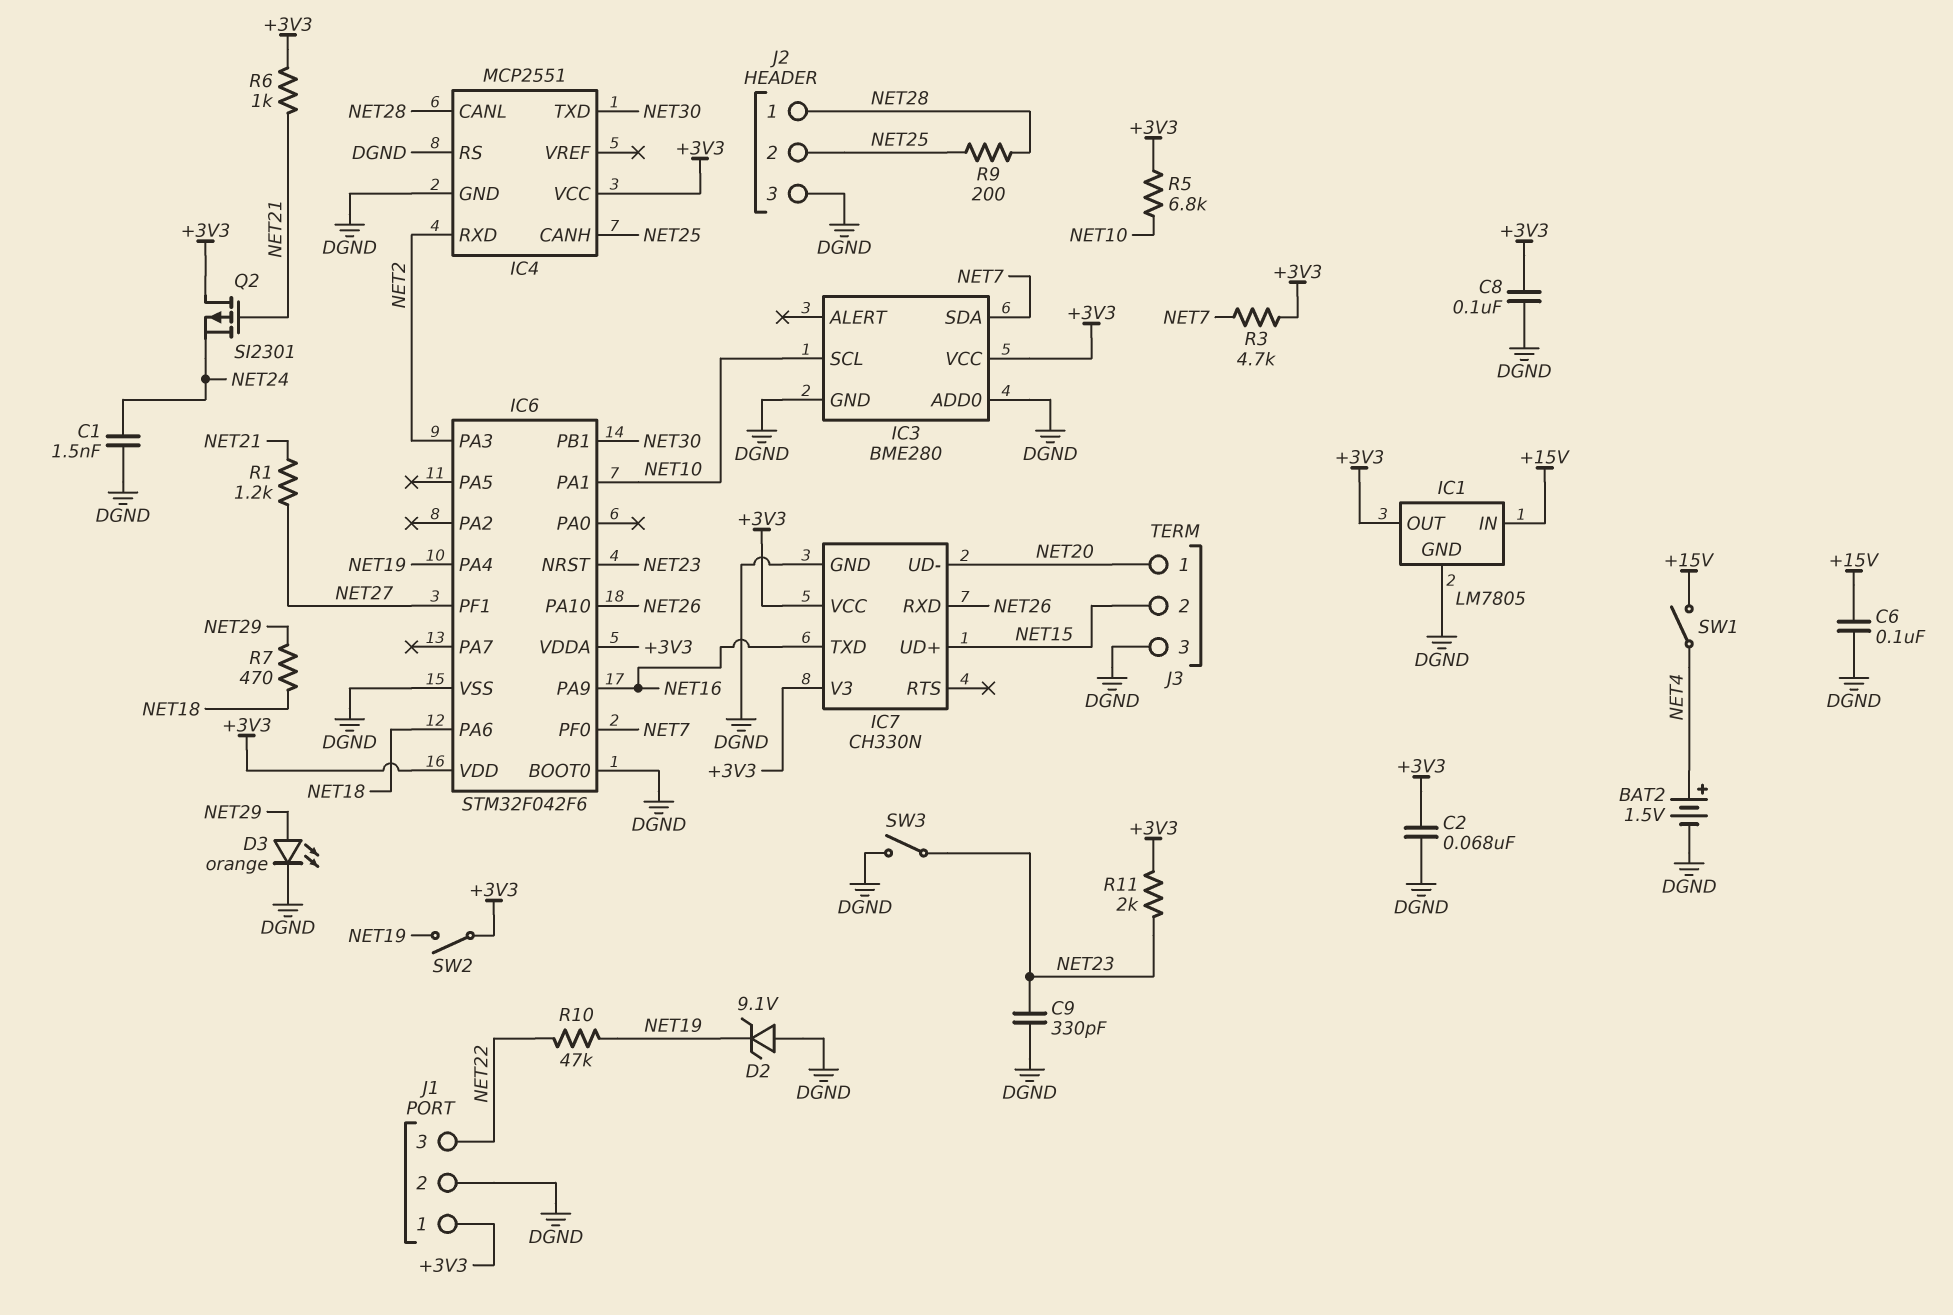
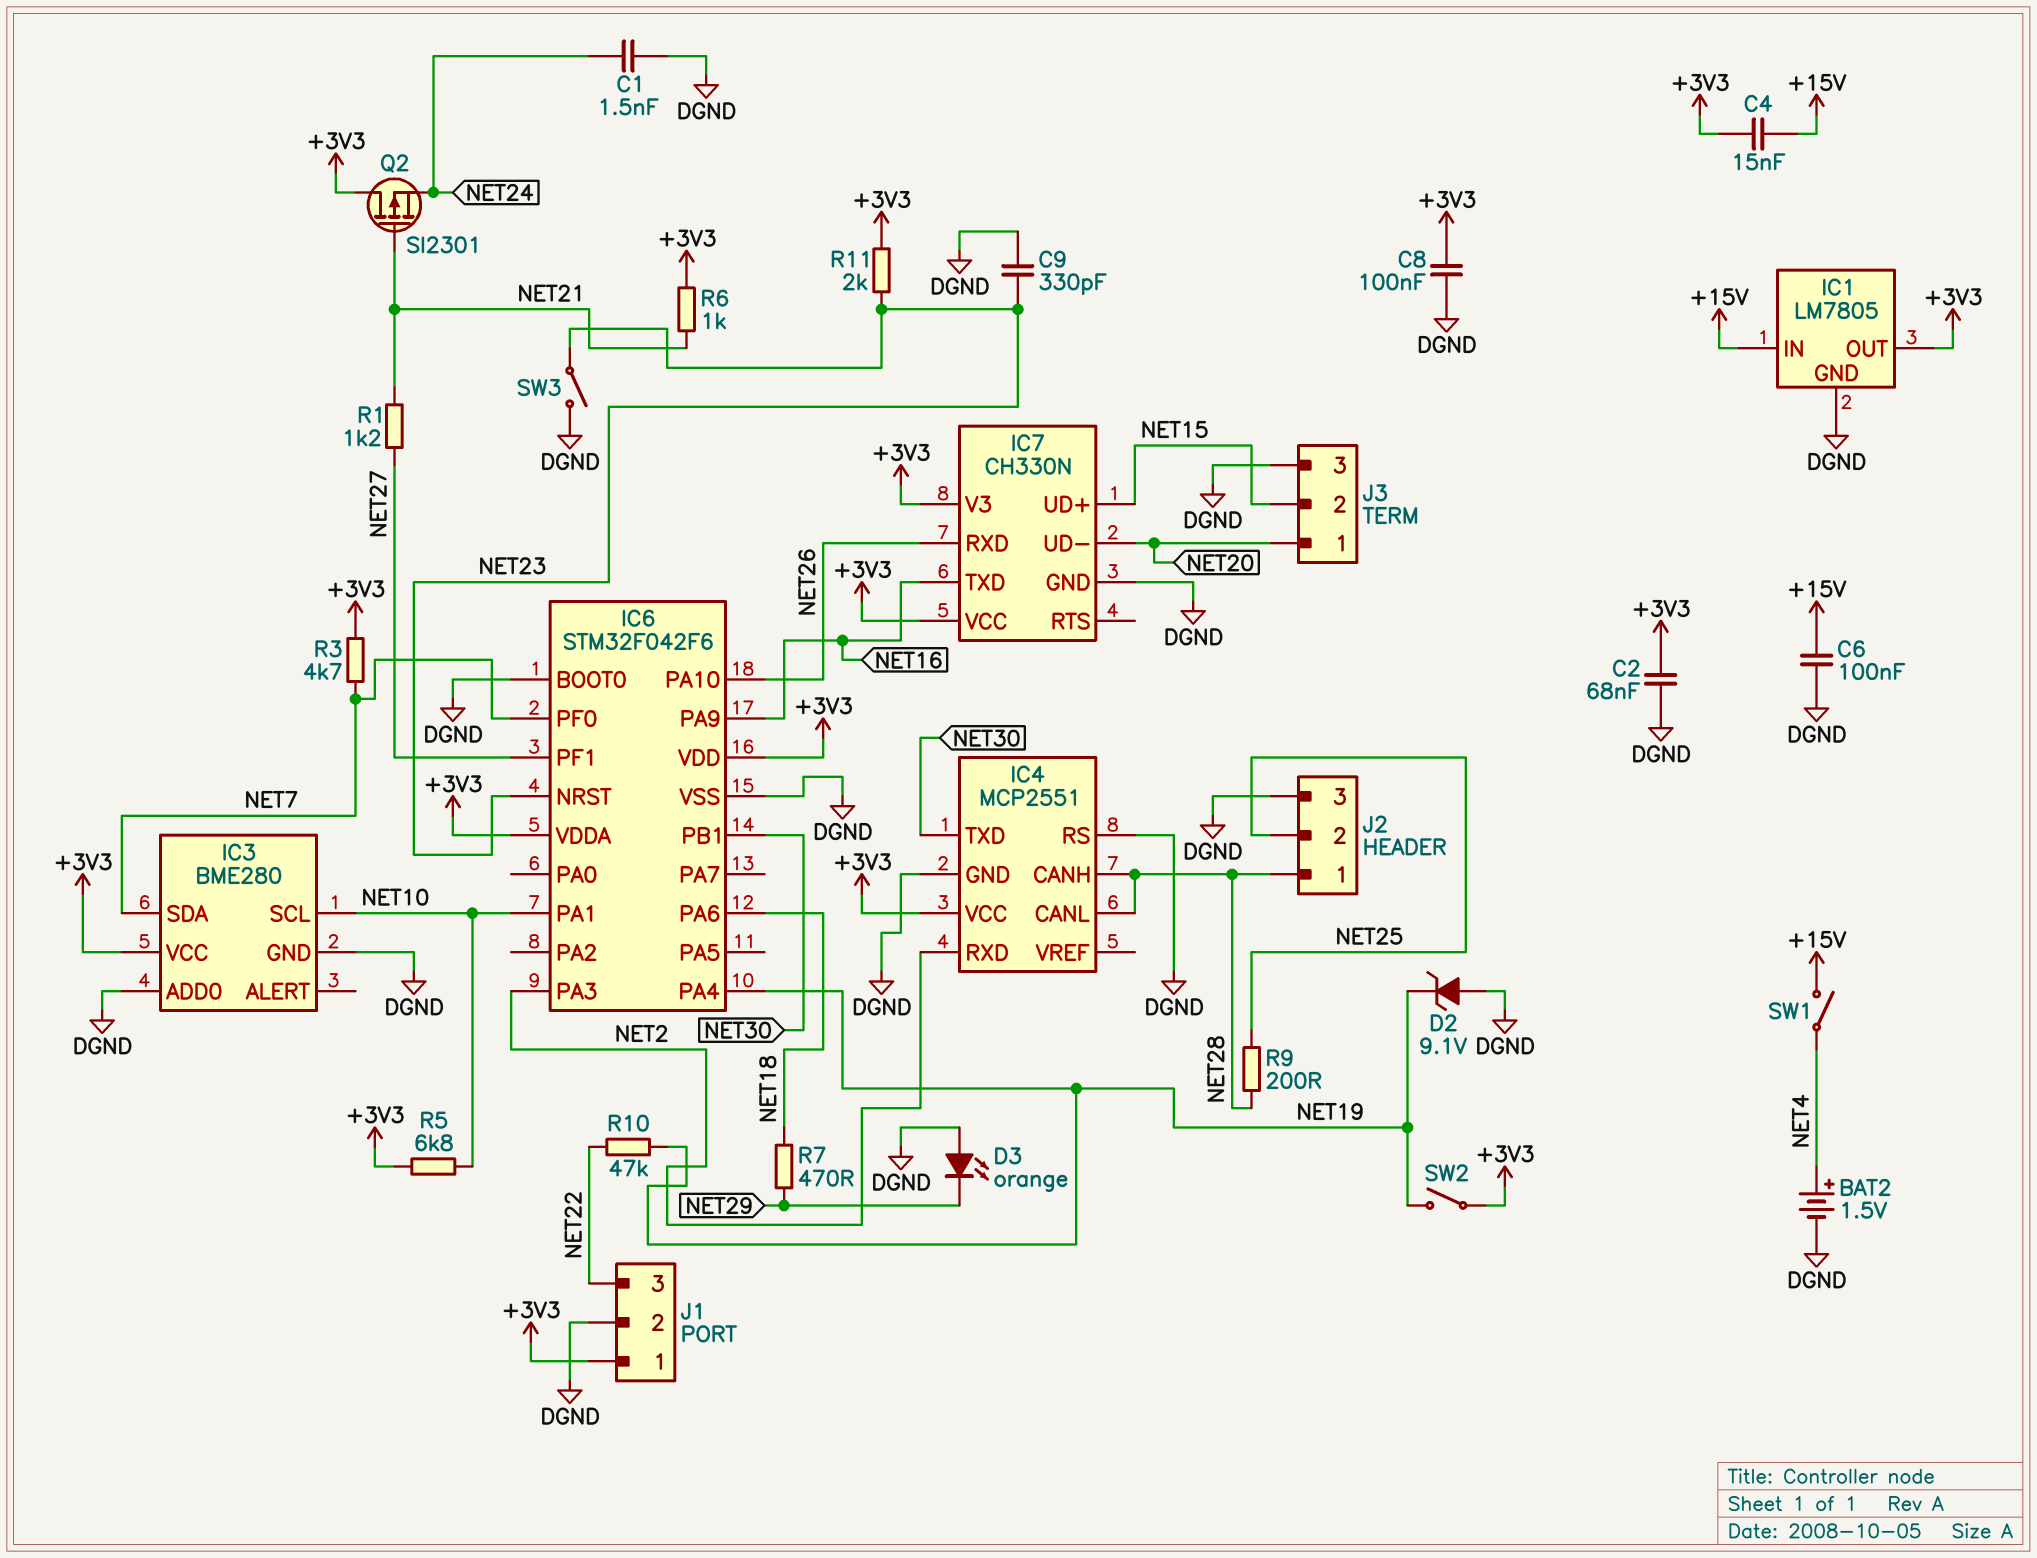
C4: none -> 15nF (+3V3, +15V)
D3: LED orange (A NET29, K DGND) -> LED orange (A DGND, K NET29)
IC4 pin CANH: NET25 -> NET28

